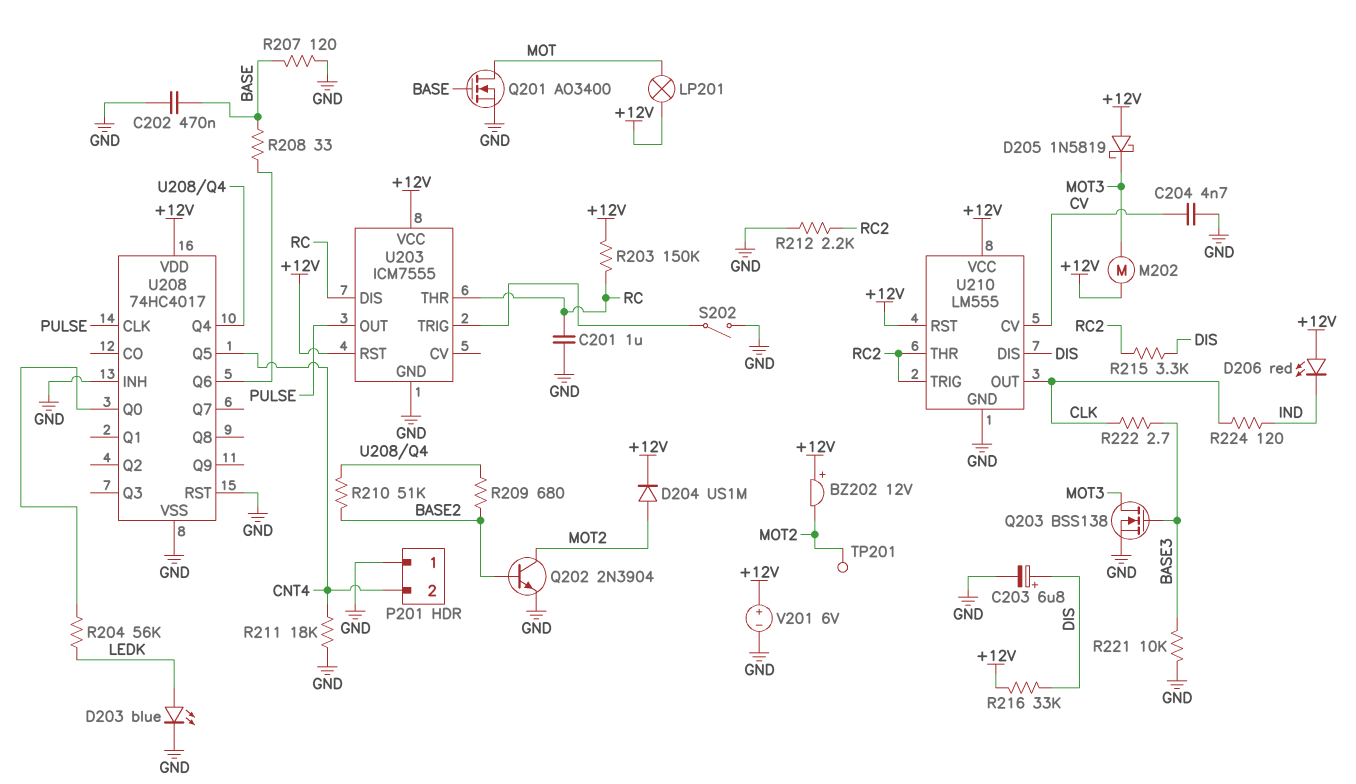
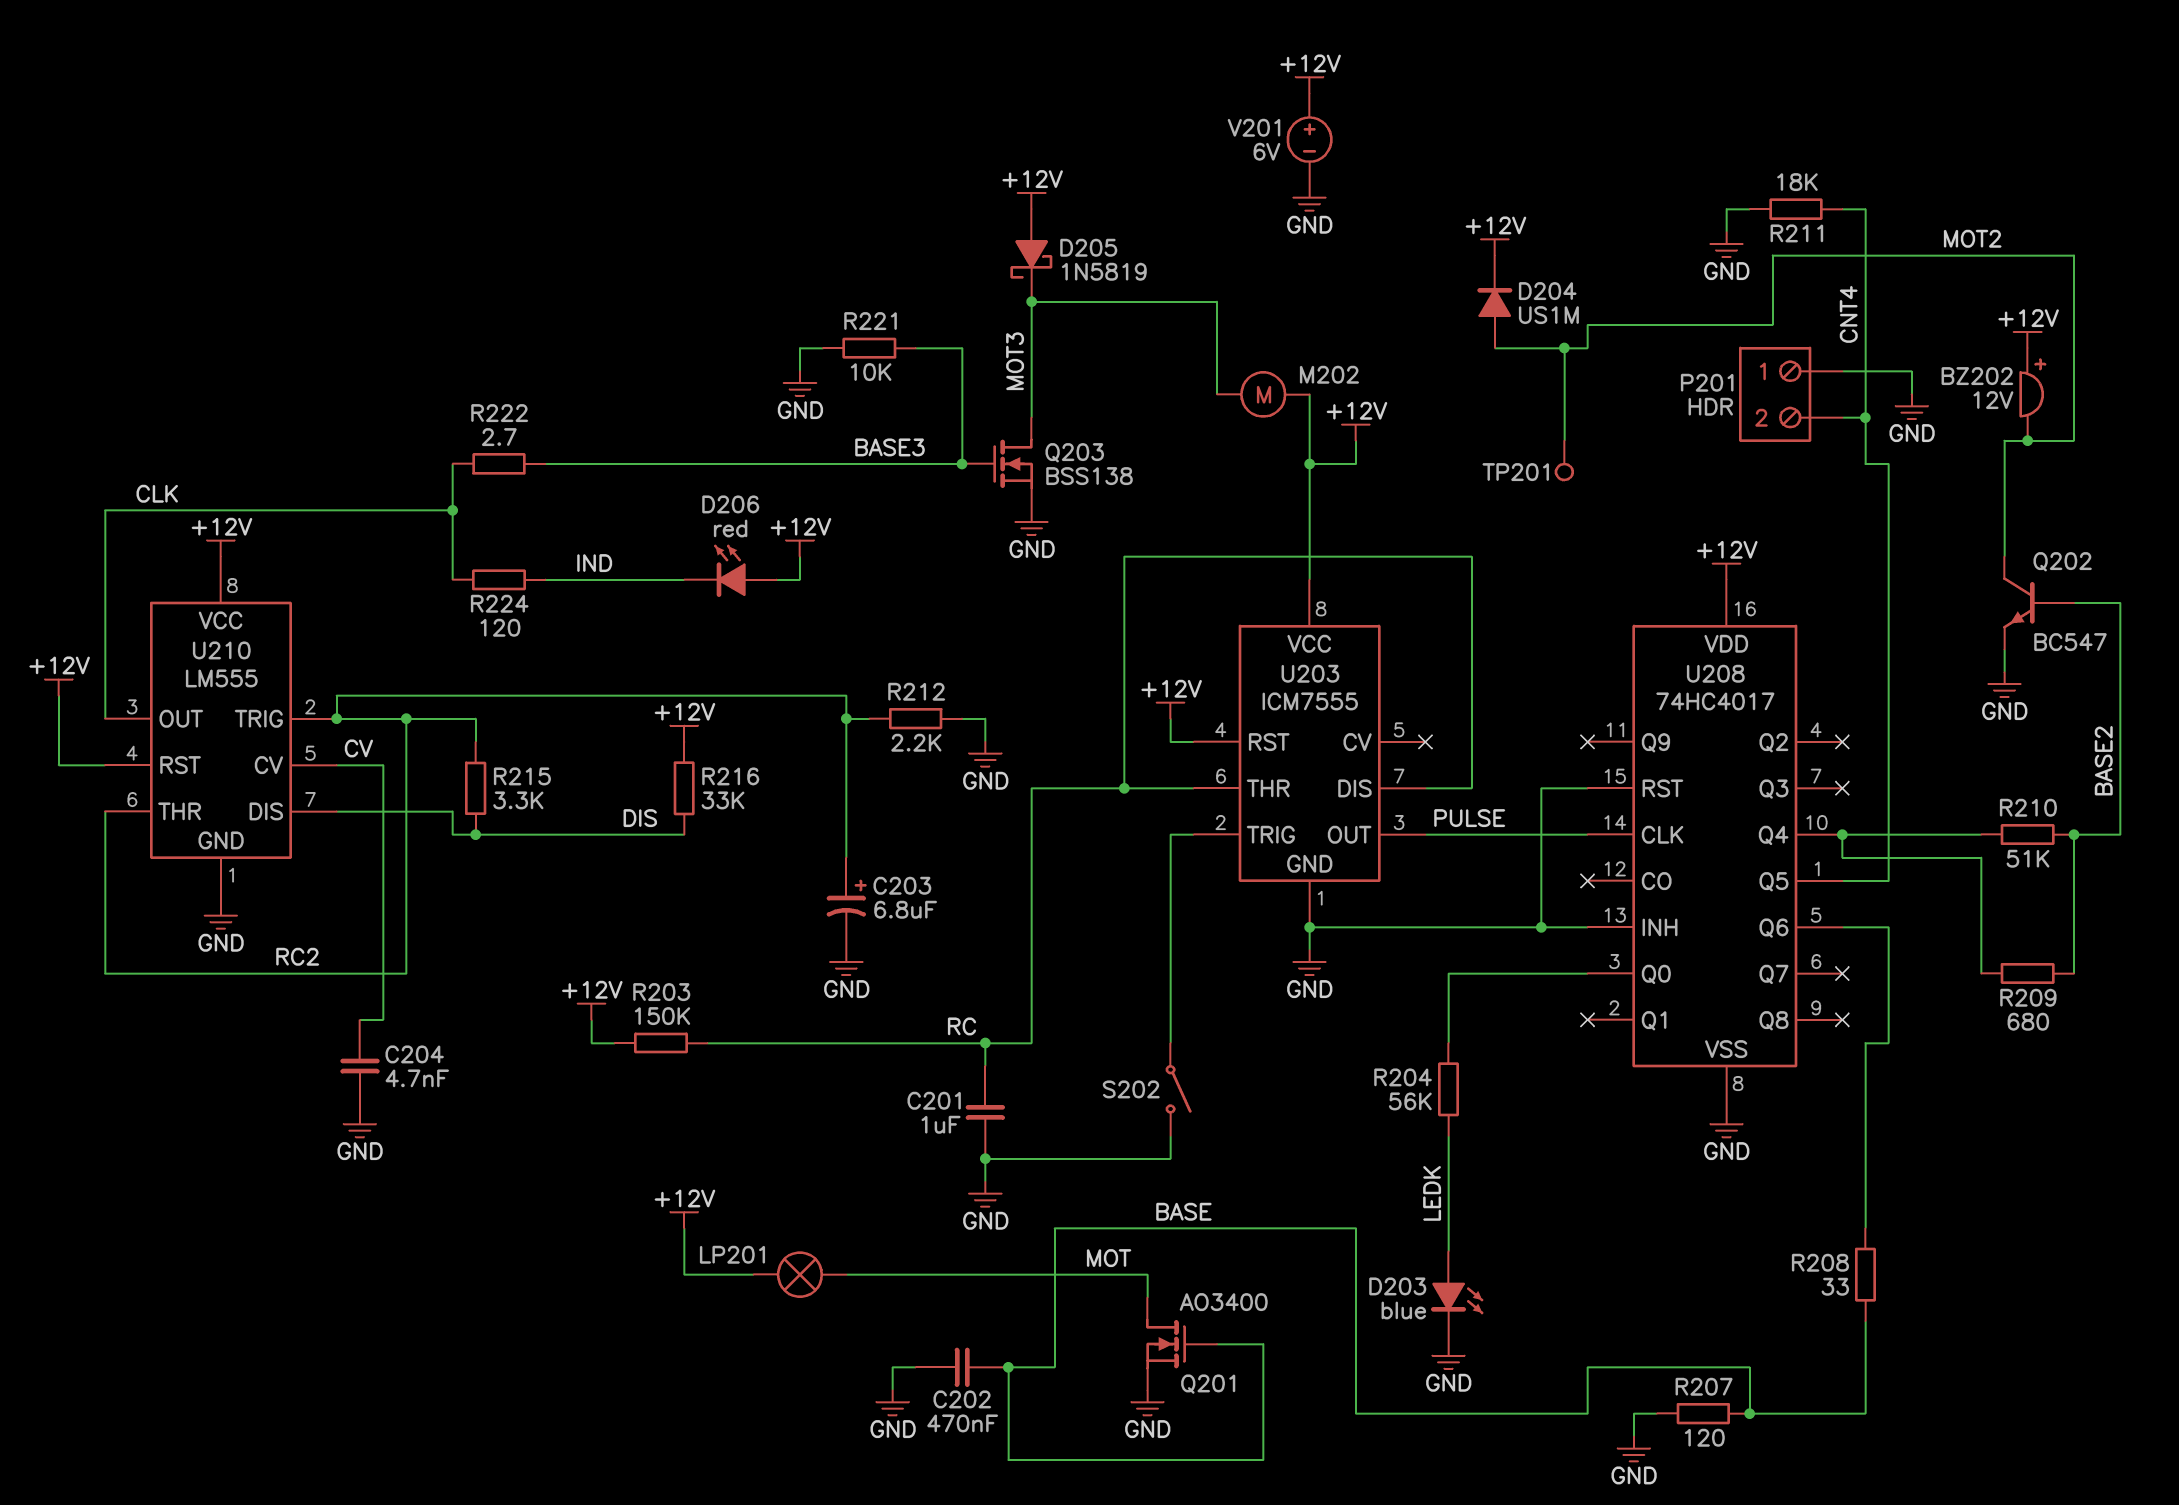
C203: 6.8uF (plus DIS, minus GND) -> 6.8uF (plus RC2, minus GND)
Q202: NPN 2N3904 (B BASE2, C MOT2, E GND) -> NPN BC547 (B BASE2, C MOT2, E GND)

